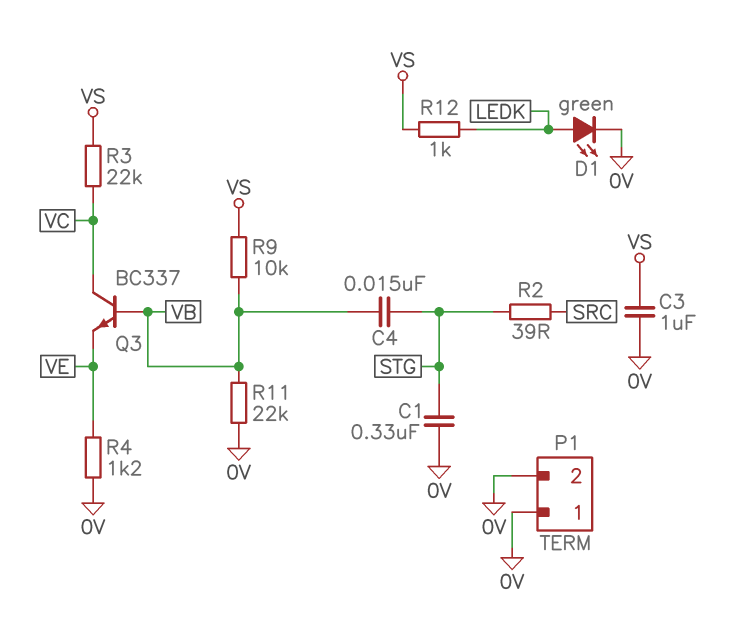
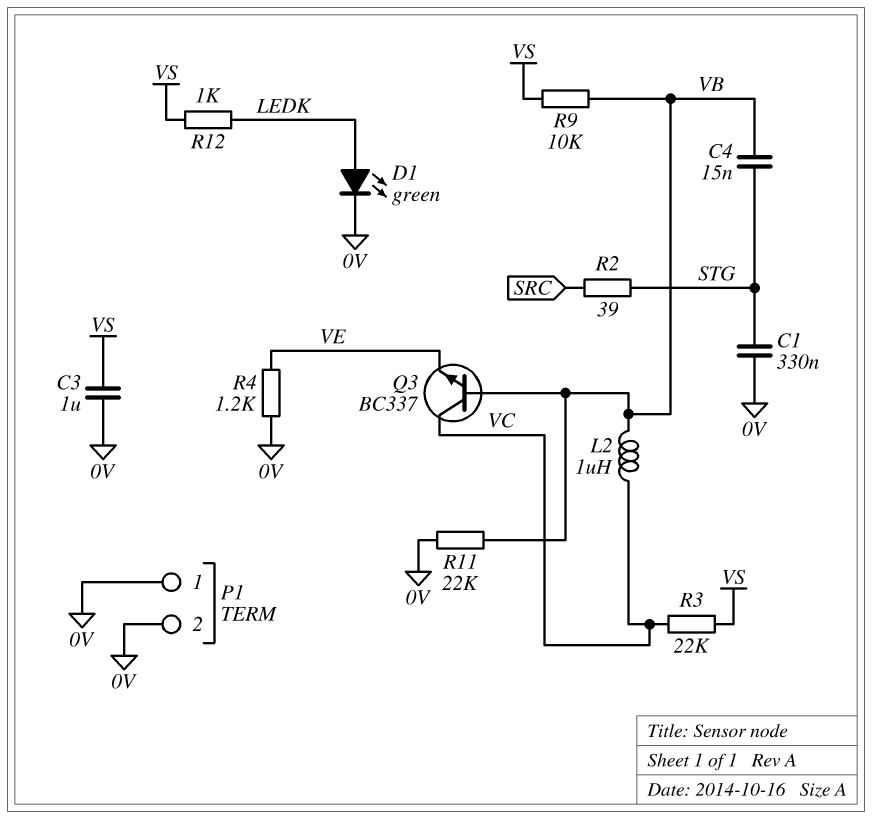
L2: none -> 1uH (VB, VC)

